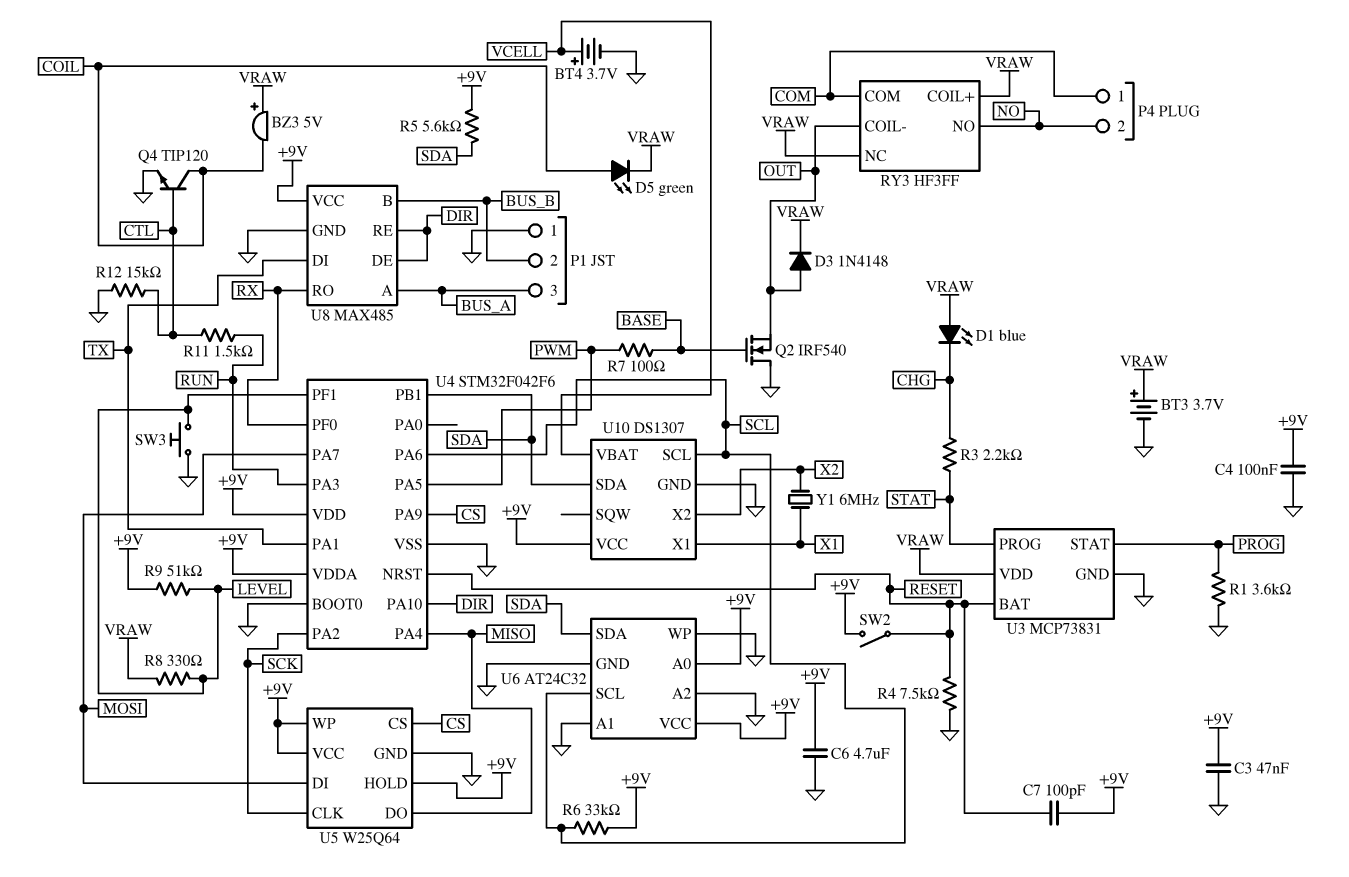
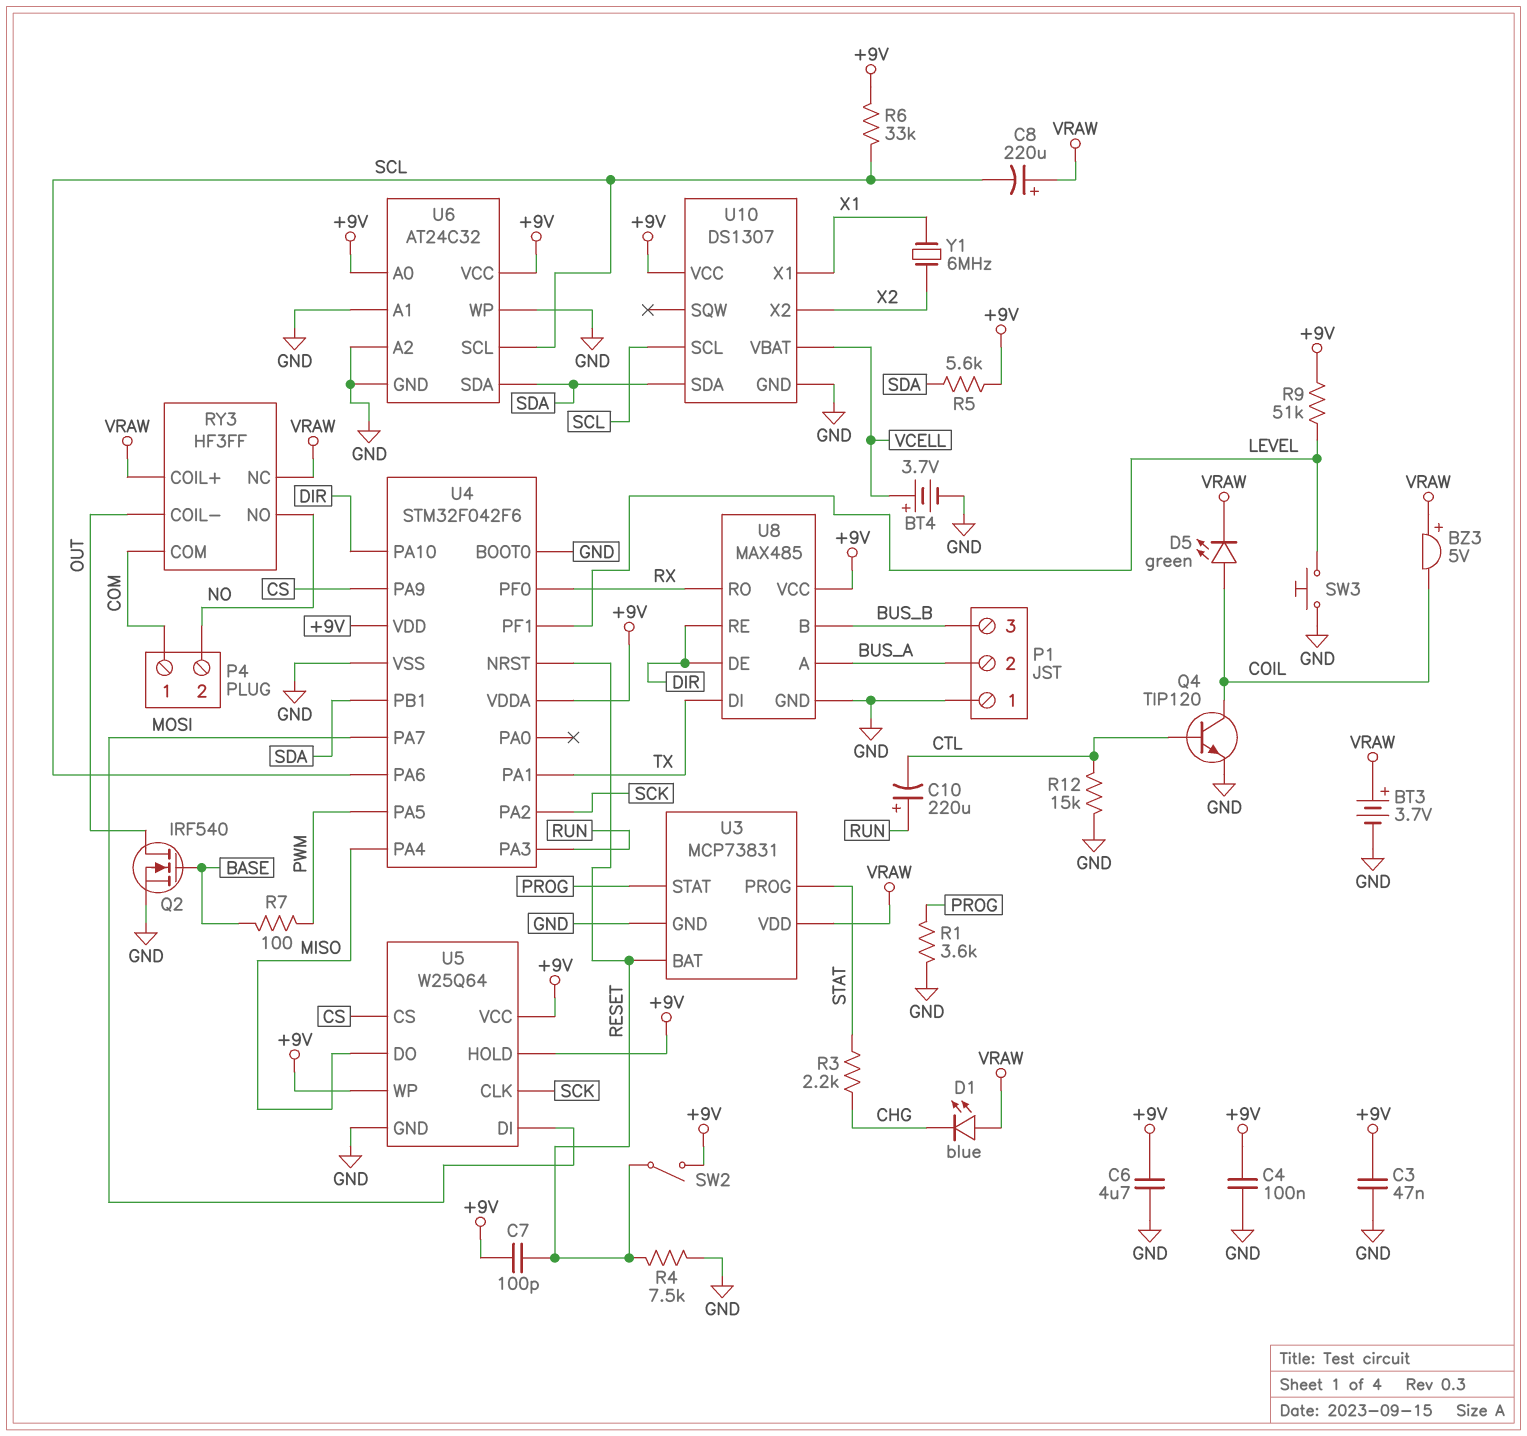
C8: none -> 220uF (plus VRAW, minus SCL)
C10: none -> 220uF (plus RUN, minus CTL)
D3: diode 1N4148 (A OUT, K VRAW) -> none
P1 pin 2: BUS_B -> BUS_A
P1 pin 3: BUS_A -> BUS_B
Q2: NMOS IRF540 (G BASE, D GND, S OUT) -> NMOS IRF540 (G BASE, D OUT, S GND)
R8: 330 (LEVEL, VRAW) -> none
R11: 1.5k (CTL, RUN) -> none

